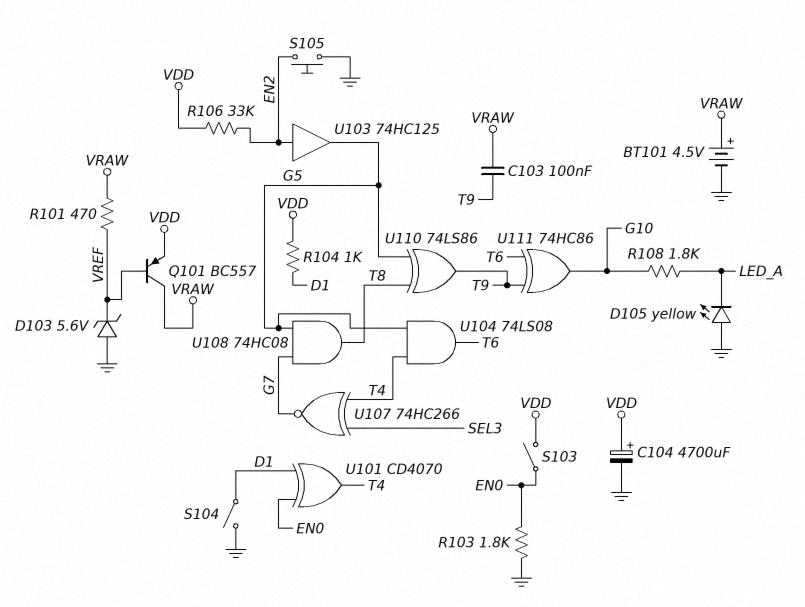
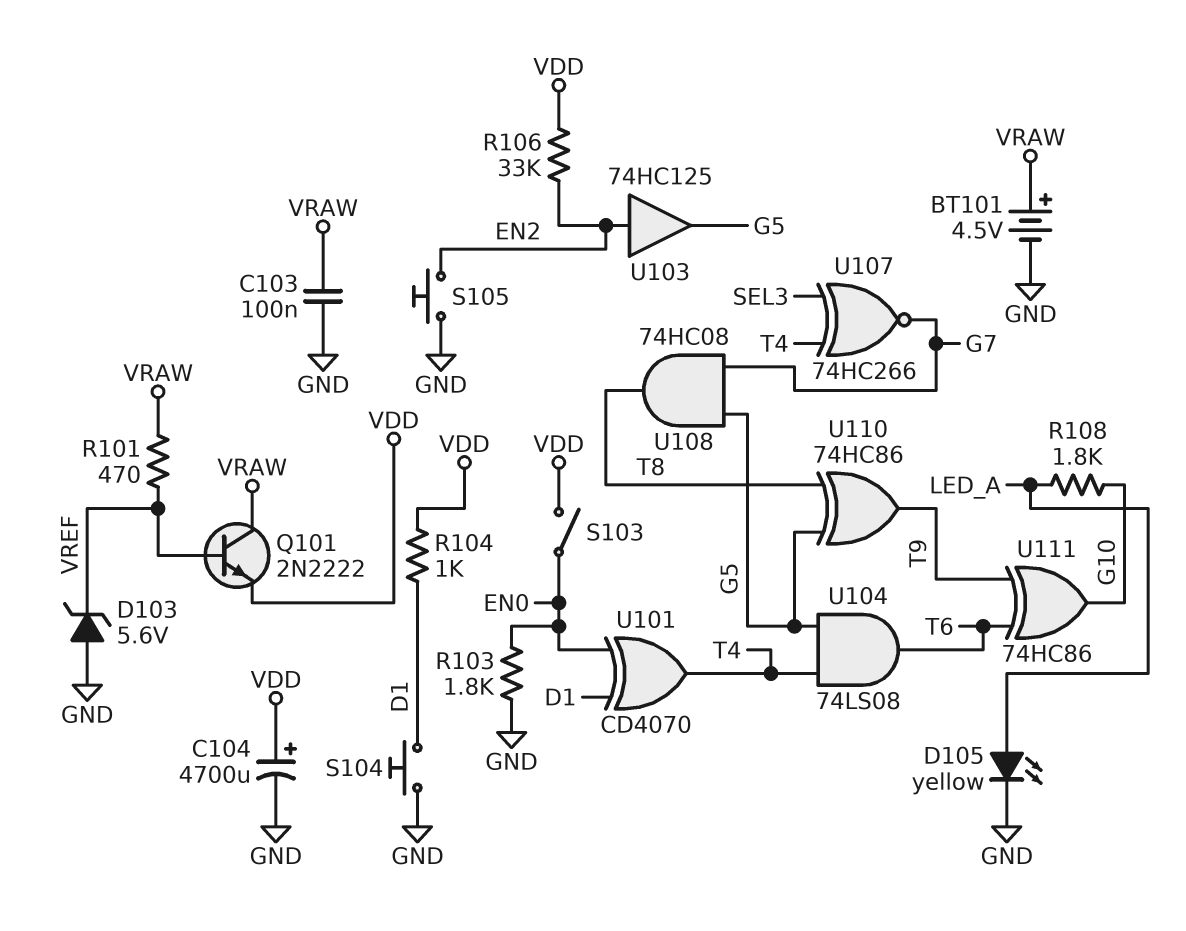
C103: 100nF (T9, VRAW) -> 100nF (GND, VRAW)
D105: LED yellow (A GND, K LED_A) -> LED yellow (A LED_A, K GND)
Q101: PNP BC557 (B VREF, C VRAW, E VDD) -> NPN 2N2222 (B VREF, C VRAW, E VDD)
S104: switch (D1, GND) -> button (D1, GND)
U110: XOR 74LS86 (in G5, in T8, out T9) -> XOR 74HC86 (in G5, in T8, out T9)

